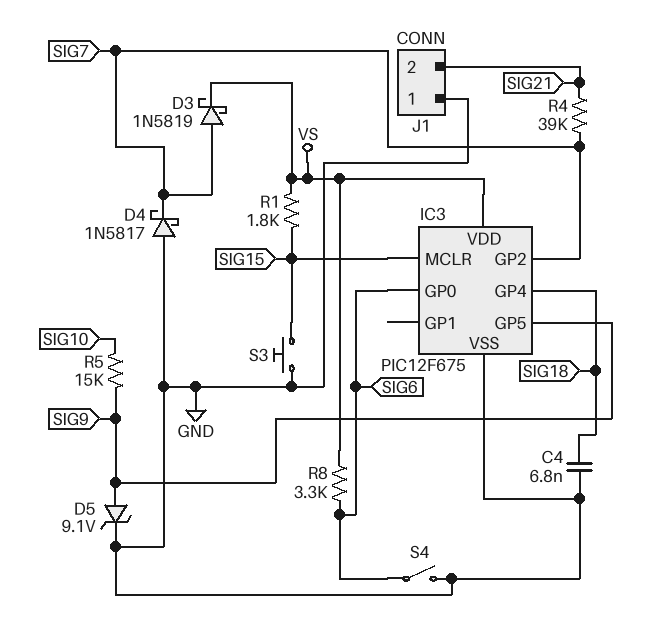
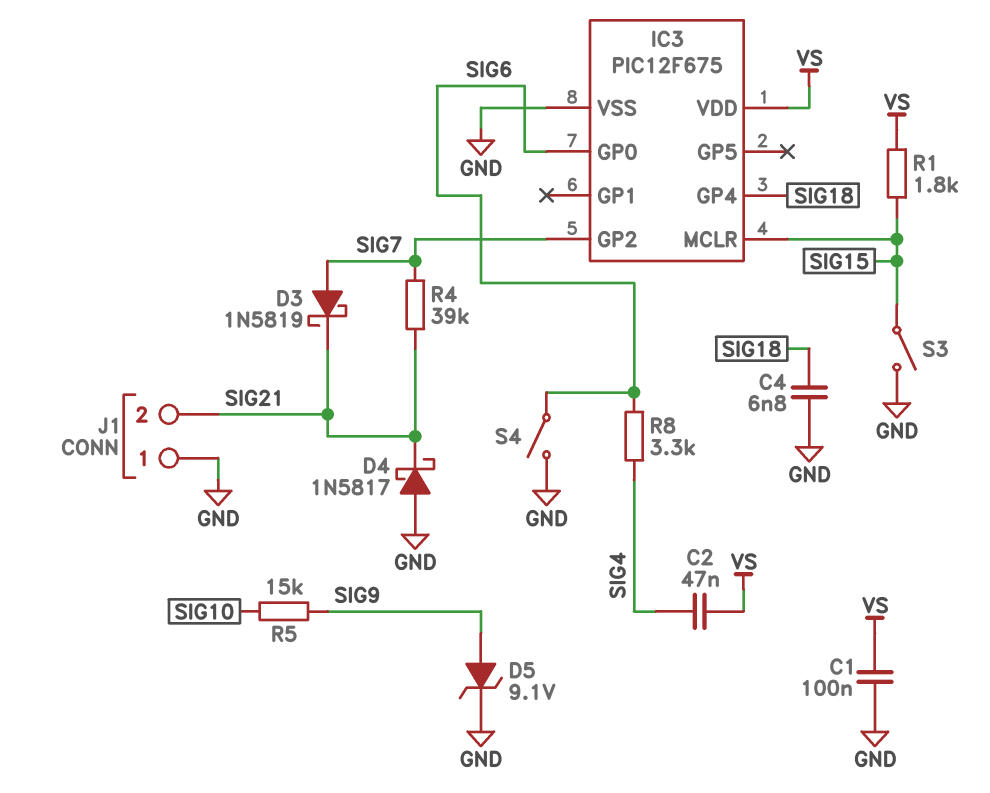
C1: none -> 100nF (GND, VS)
C2: none -> 47nF (SIG4, VS)
D3: schottky 1N5819 (A SIG7, K VS) -> schottky 1N5819 (A SIG7, K SIG21)
D4: schottky 1N5817 (A GND, K SIG7) -> schottky 1N5817 (A GND, K SIG21)
IC3 pin GP5: SIG9 -> none
R8: 3.3k (SIG6, VS) -> 3.3k (SIG4, SIG6)
S3: button (GND, SIG15) -> switch (GND, SIG15)

